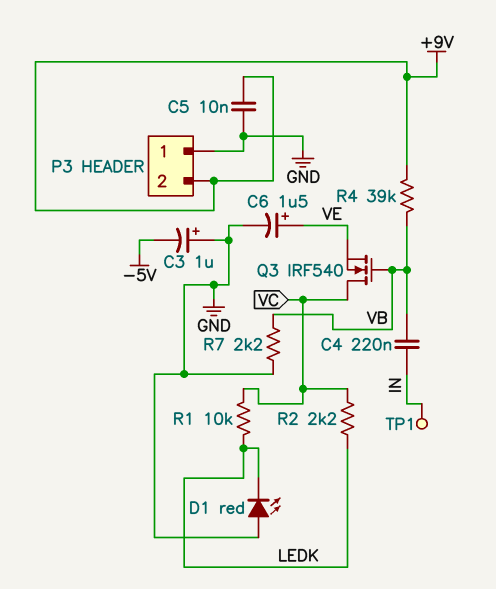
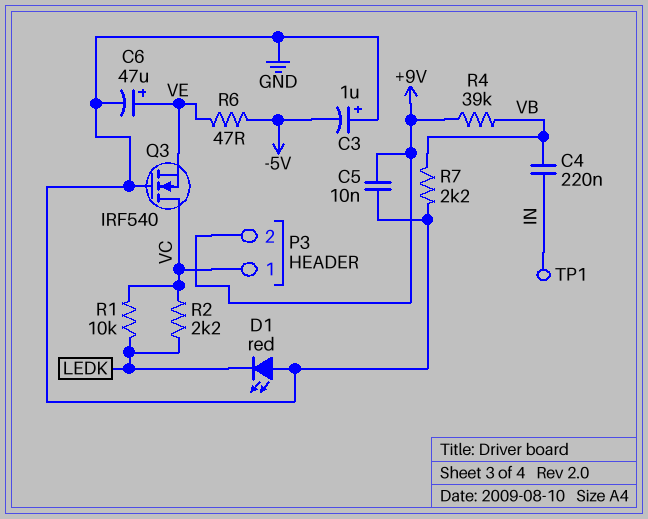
C6: 1.5uF (plus VE, minus GND) -> 47uF (plus VE, minus GND)
P3 pin 1: GND -> VC
Q3: NMOS IRF540 (G VB, D VC, S VE) -> NMOS IRF540 (G GND, D VC, S VE)
R6: none -> 47 (-5V, VE)

